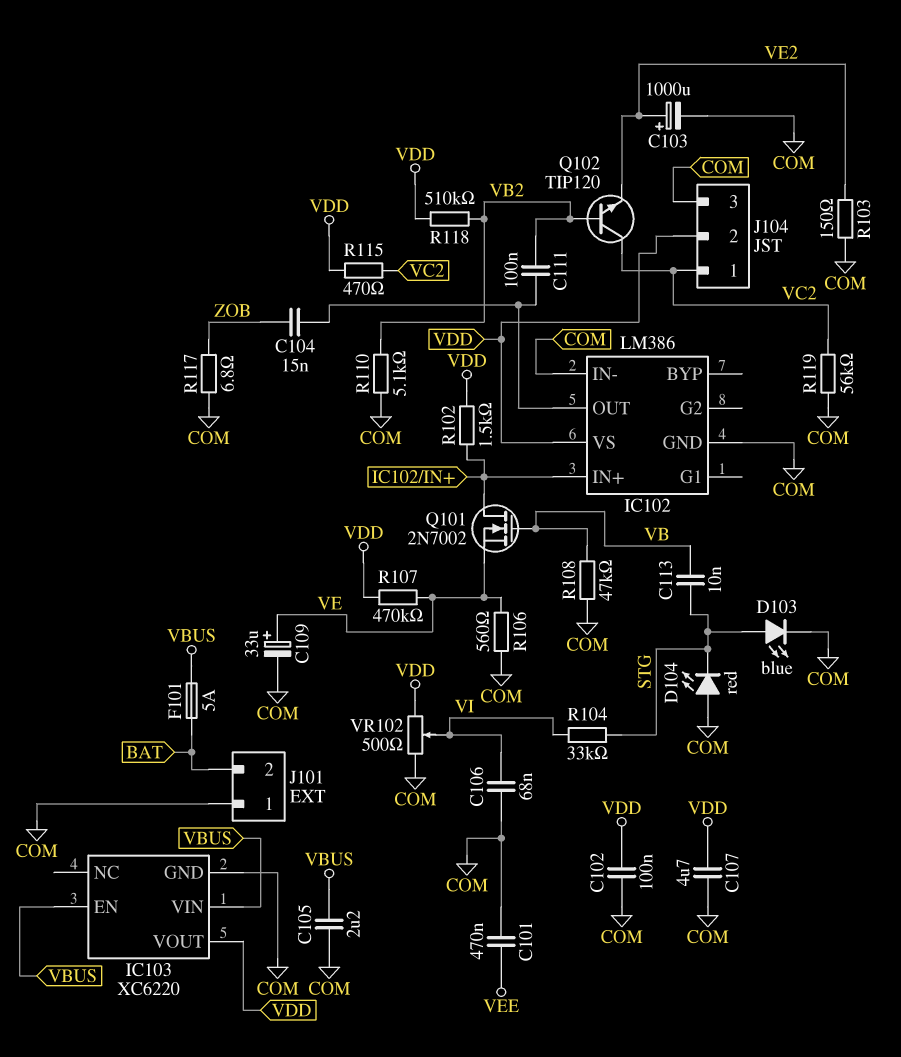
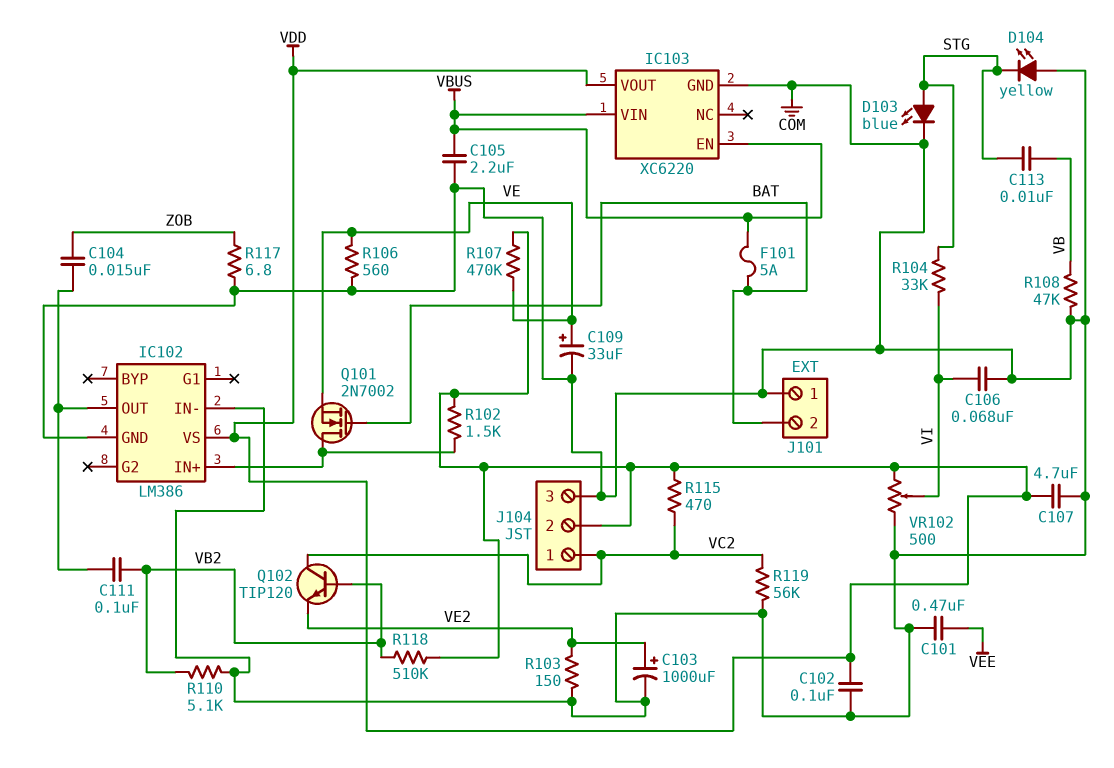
D104: LED red (A COM, K STG) -> LED yellow (A COM, K STG)
Q101: NMOS 2N7002 (G VB, D IC102/IN+, S VE) -> NMOS 2N7002 (G BAT, D IC102/IN+, S VE)

